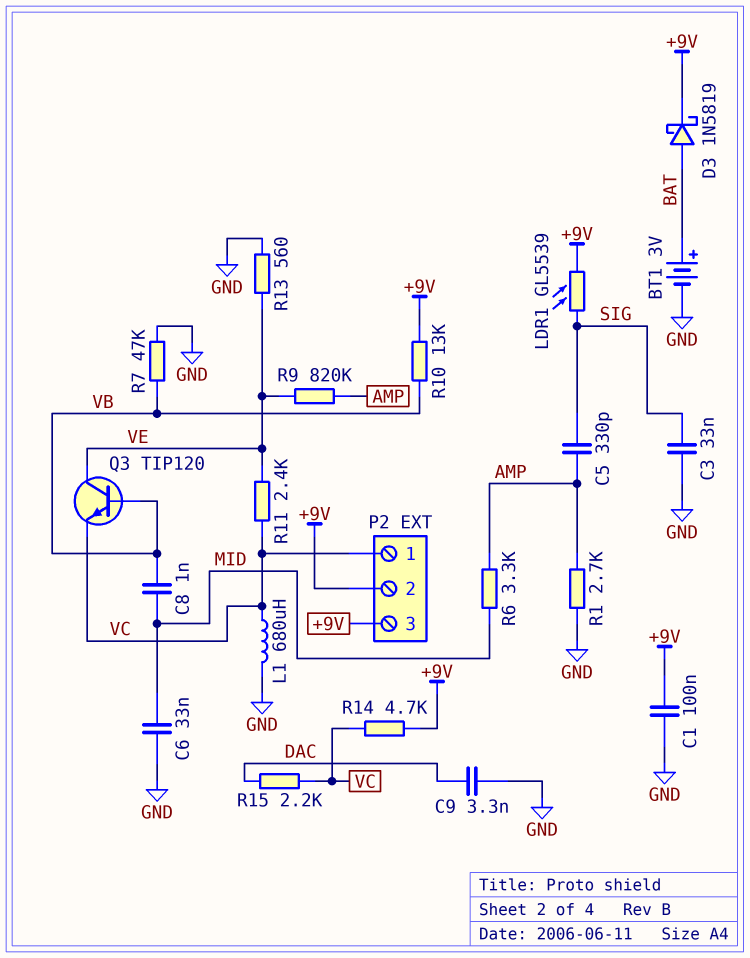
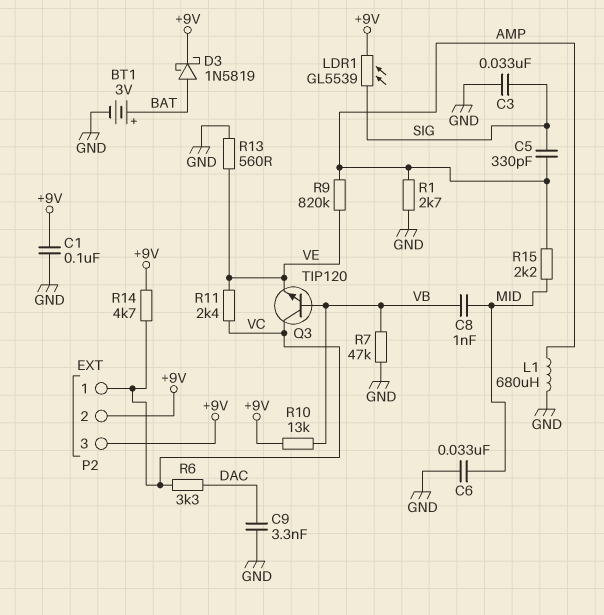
L1: 680uH (GND, VC) -> 680uH (AMP, GND)
Q3: NPN TIP120 (B VB, C VE, E VC) -> NPN TIP120 (B VB, C VC, E VE)
R6: 3.3k (AMP, MID) -> 3.3k (DAC, VC)
R15: 2.2k (DAC, VC) -> 2.2k (AMP, MID)

